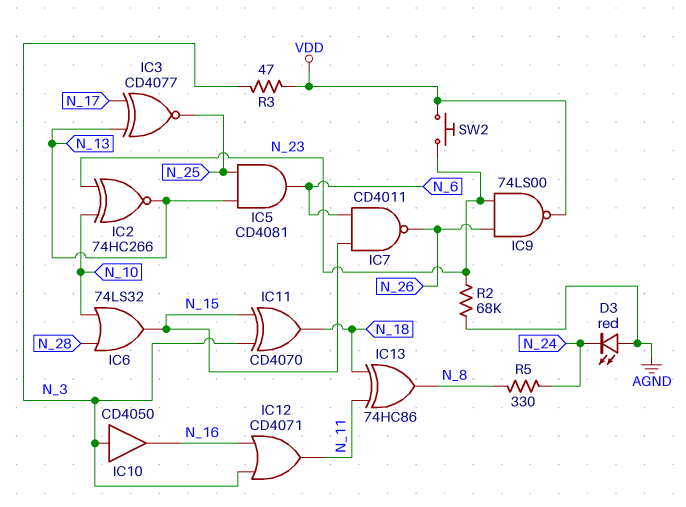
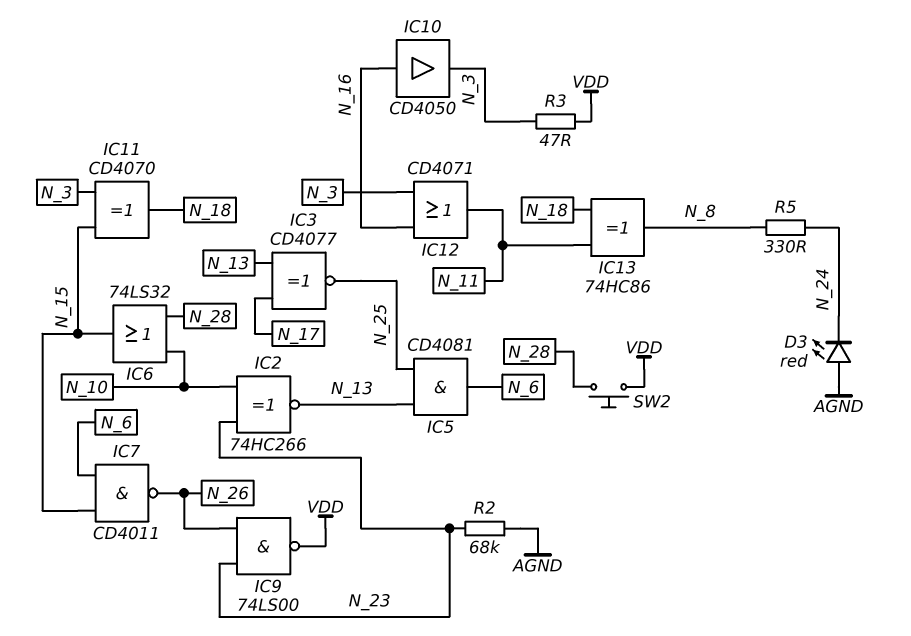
IC10: buffer CD4050 (in N_3, out N_16) -> buffer CD4050 (in N_16, out N_3)
SW2: button (N_23, VDD) -> button (N_28, VDD)

